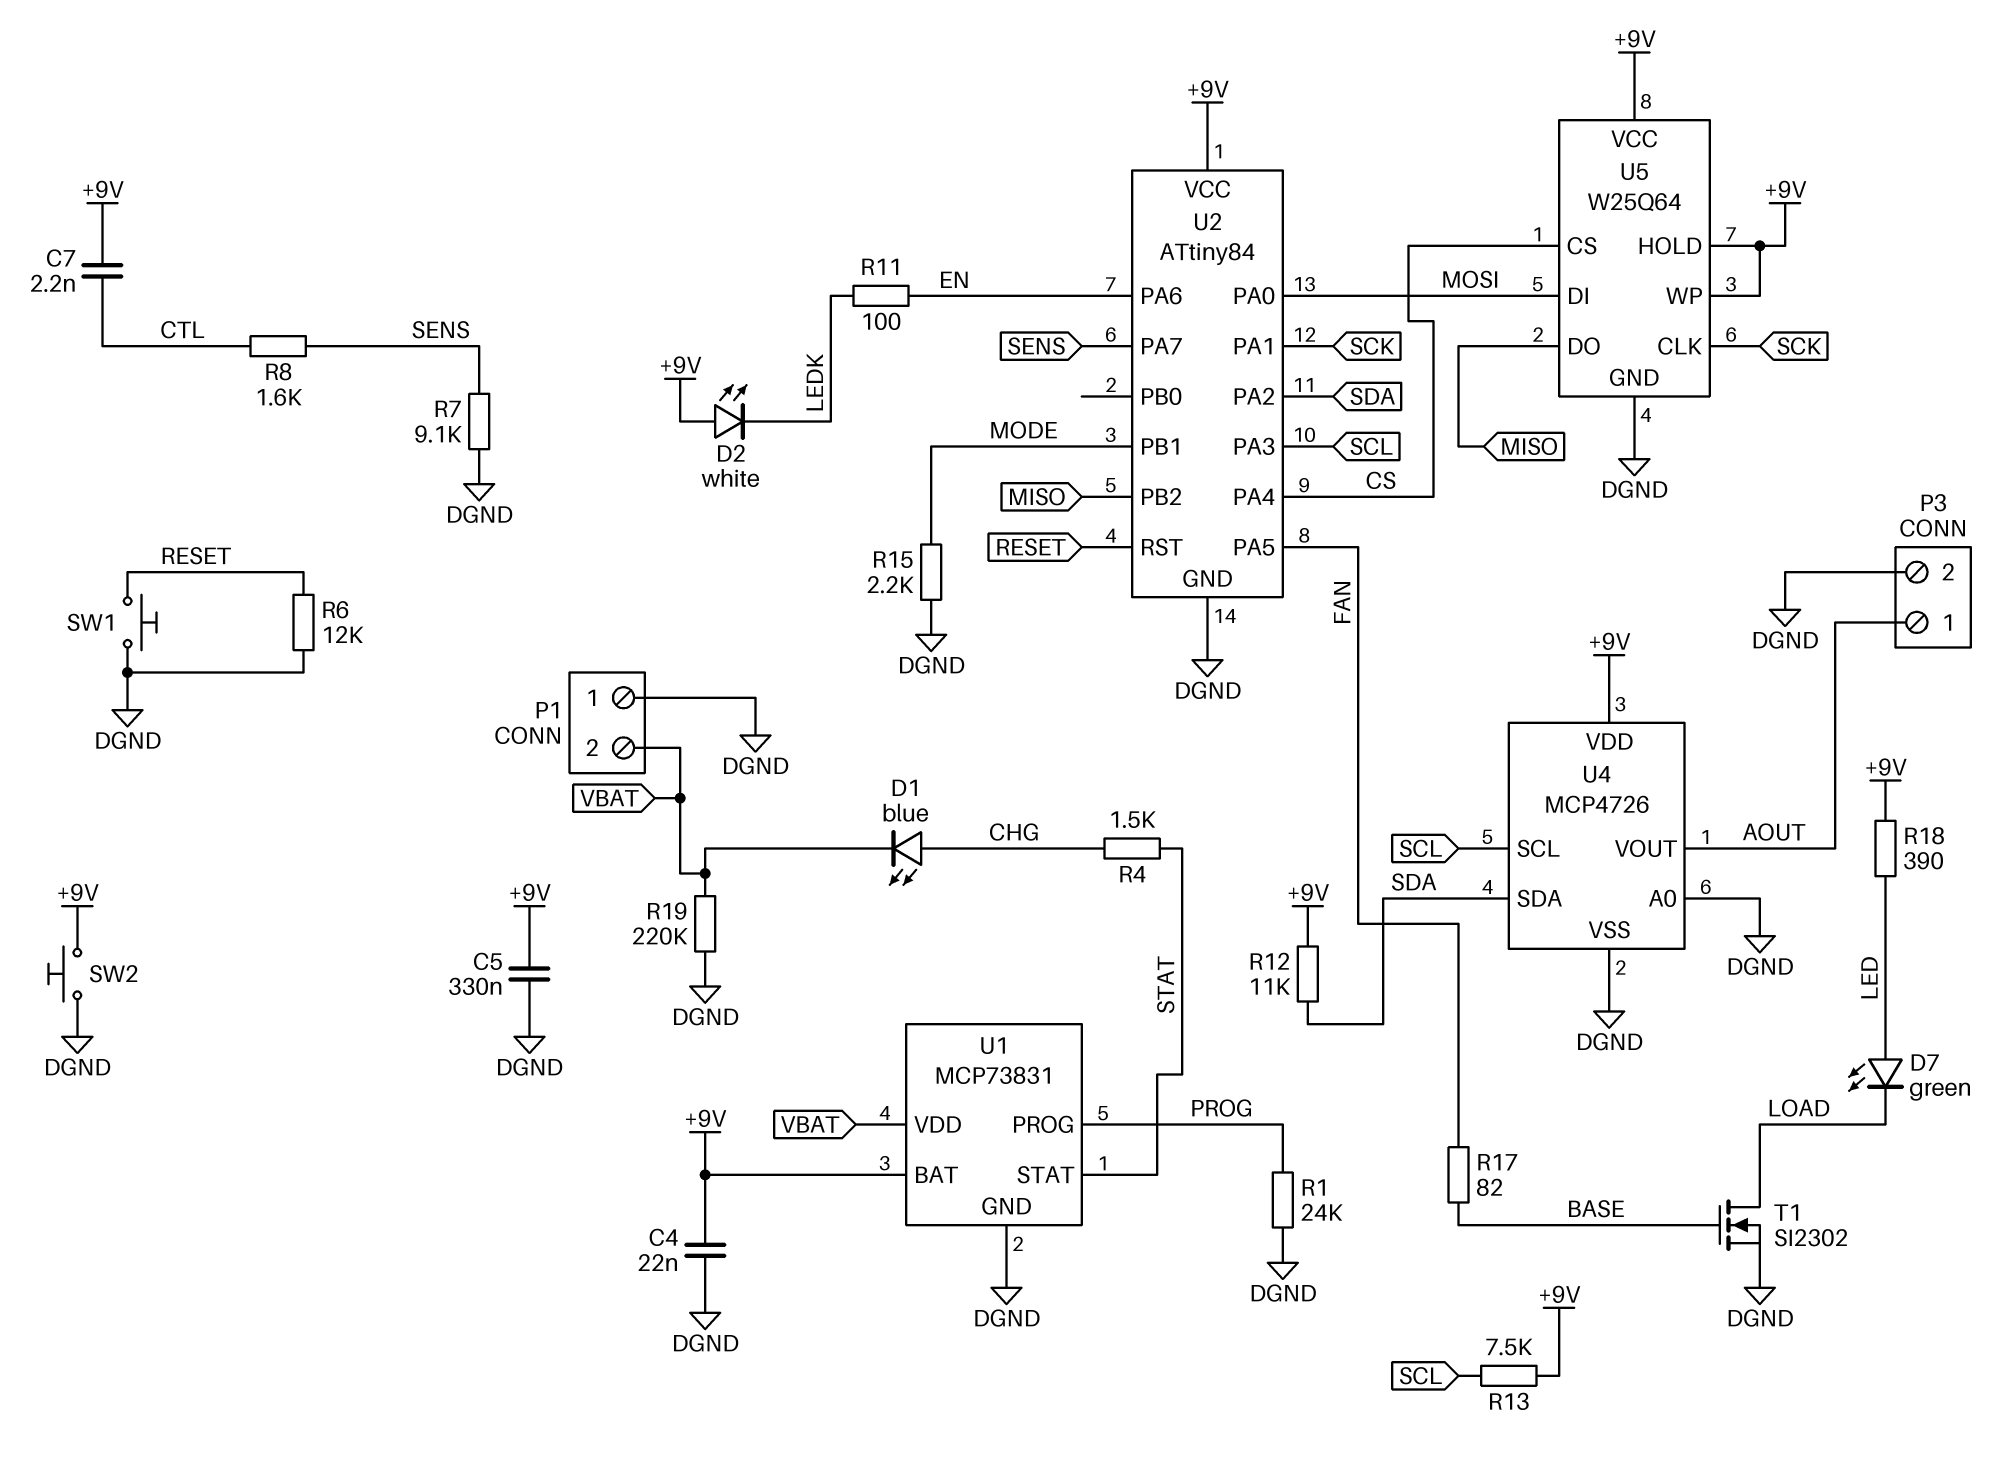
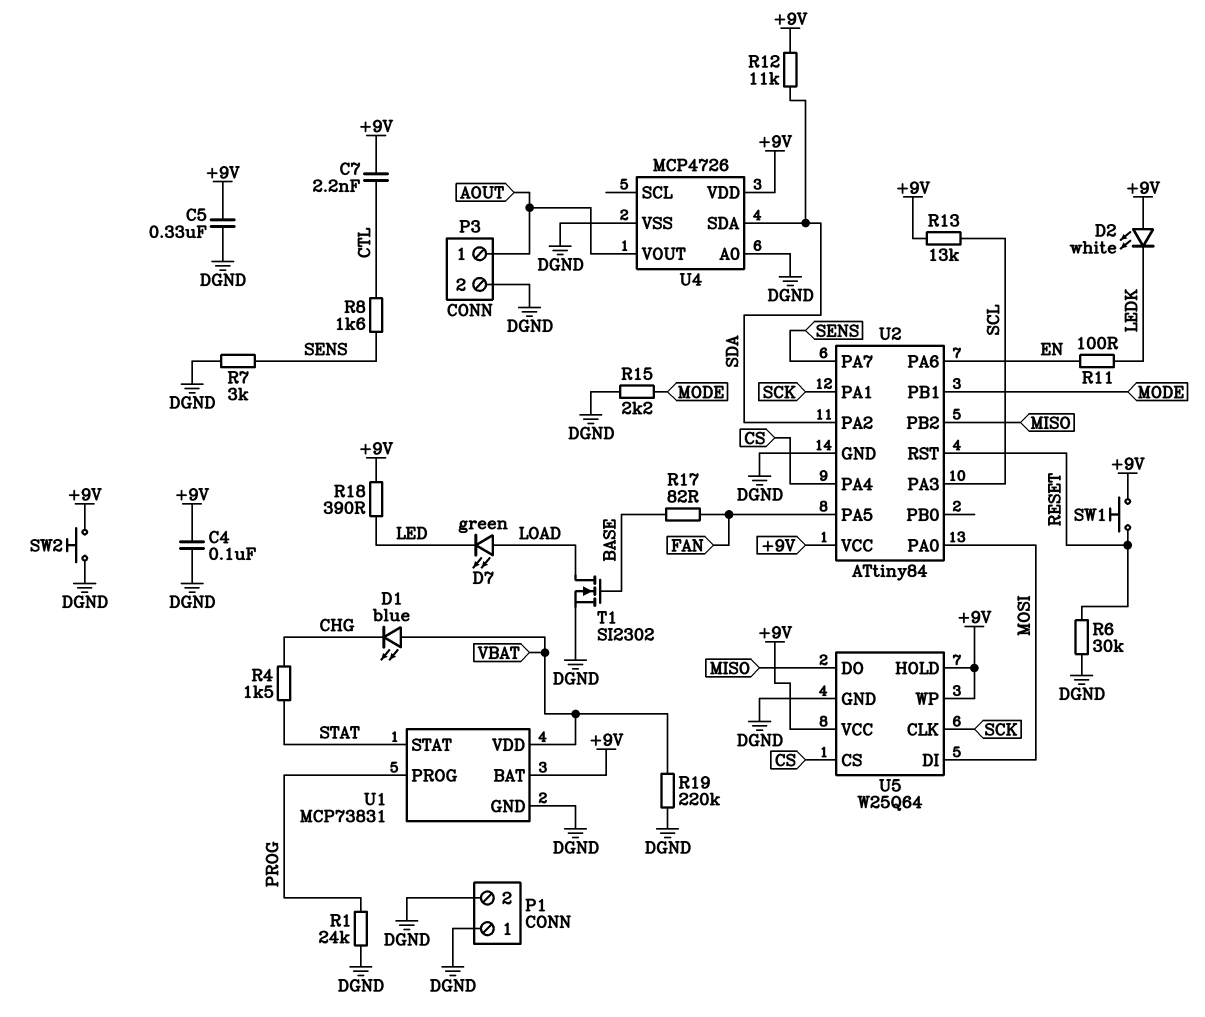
C4: 22nF (+9V, DGND) -> 100nF (+9V, DGND)
D1: LED blue (A CHG, K VBAT) -> LED blue (A VBAT, K CHG)
D7: LED green (A LED, K LOAD) -> LED green (A LOAD, K LED)
P1 pin 2: VBAT -> DGND
R6: 12k (DGND, RESET) -> 30k (DGND, RESET)
R7: 9.1k (DGND, SENS) -> 3k (DGND, SENS)
R13: 7.5k (+9V, SCL) -> 13k (+9V, SCL)
SW1: button (DGND, RESET) -> button (+9V, RESET)
U4 pin SCL: SCL -> none

